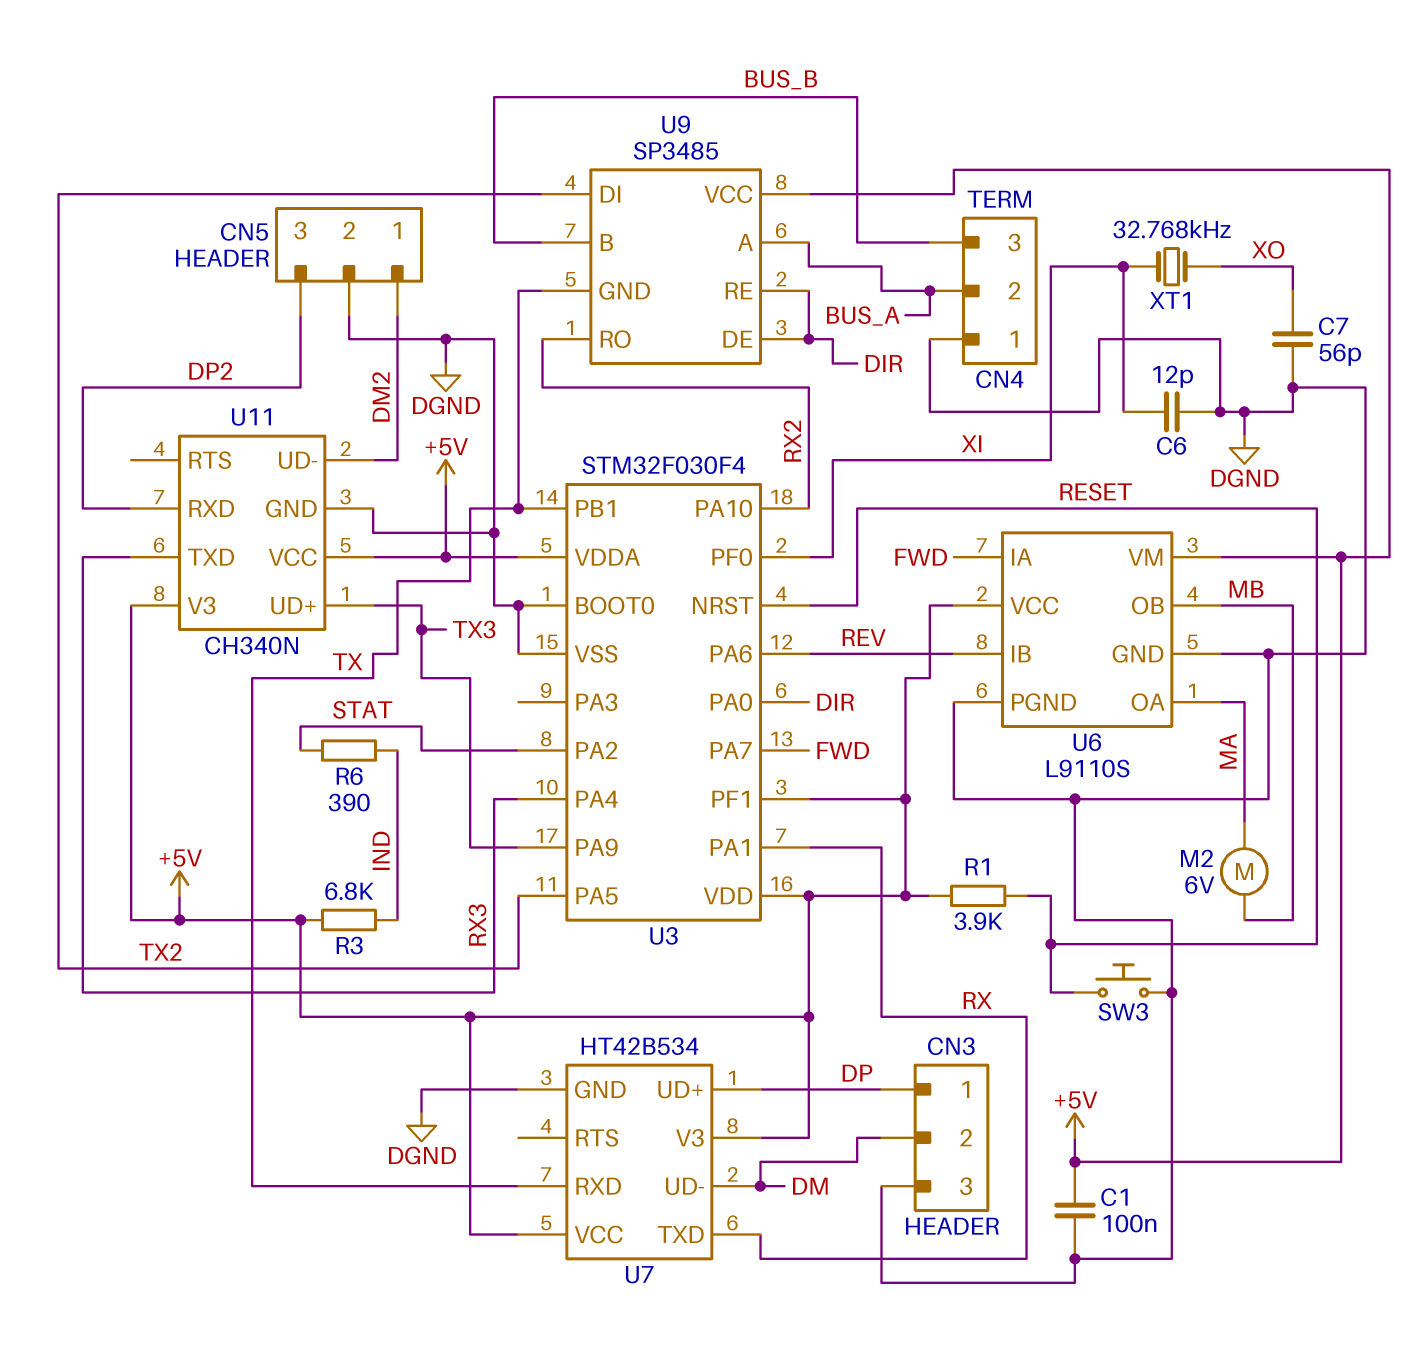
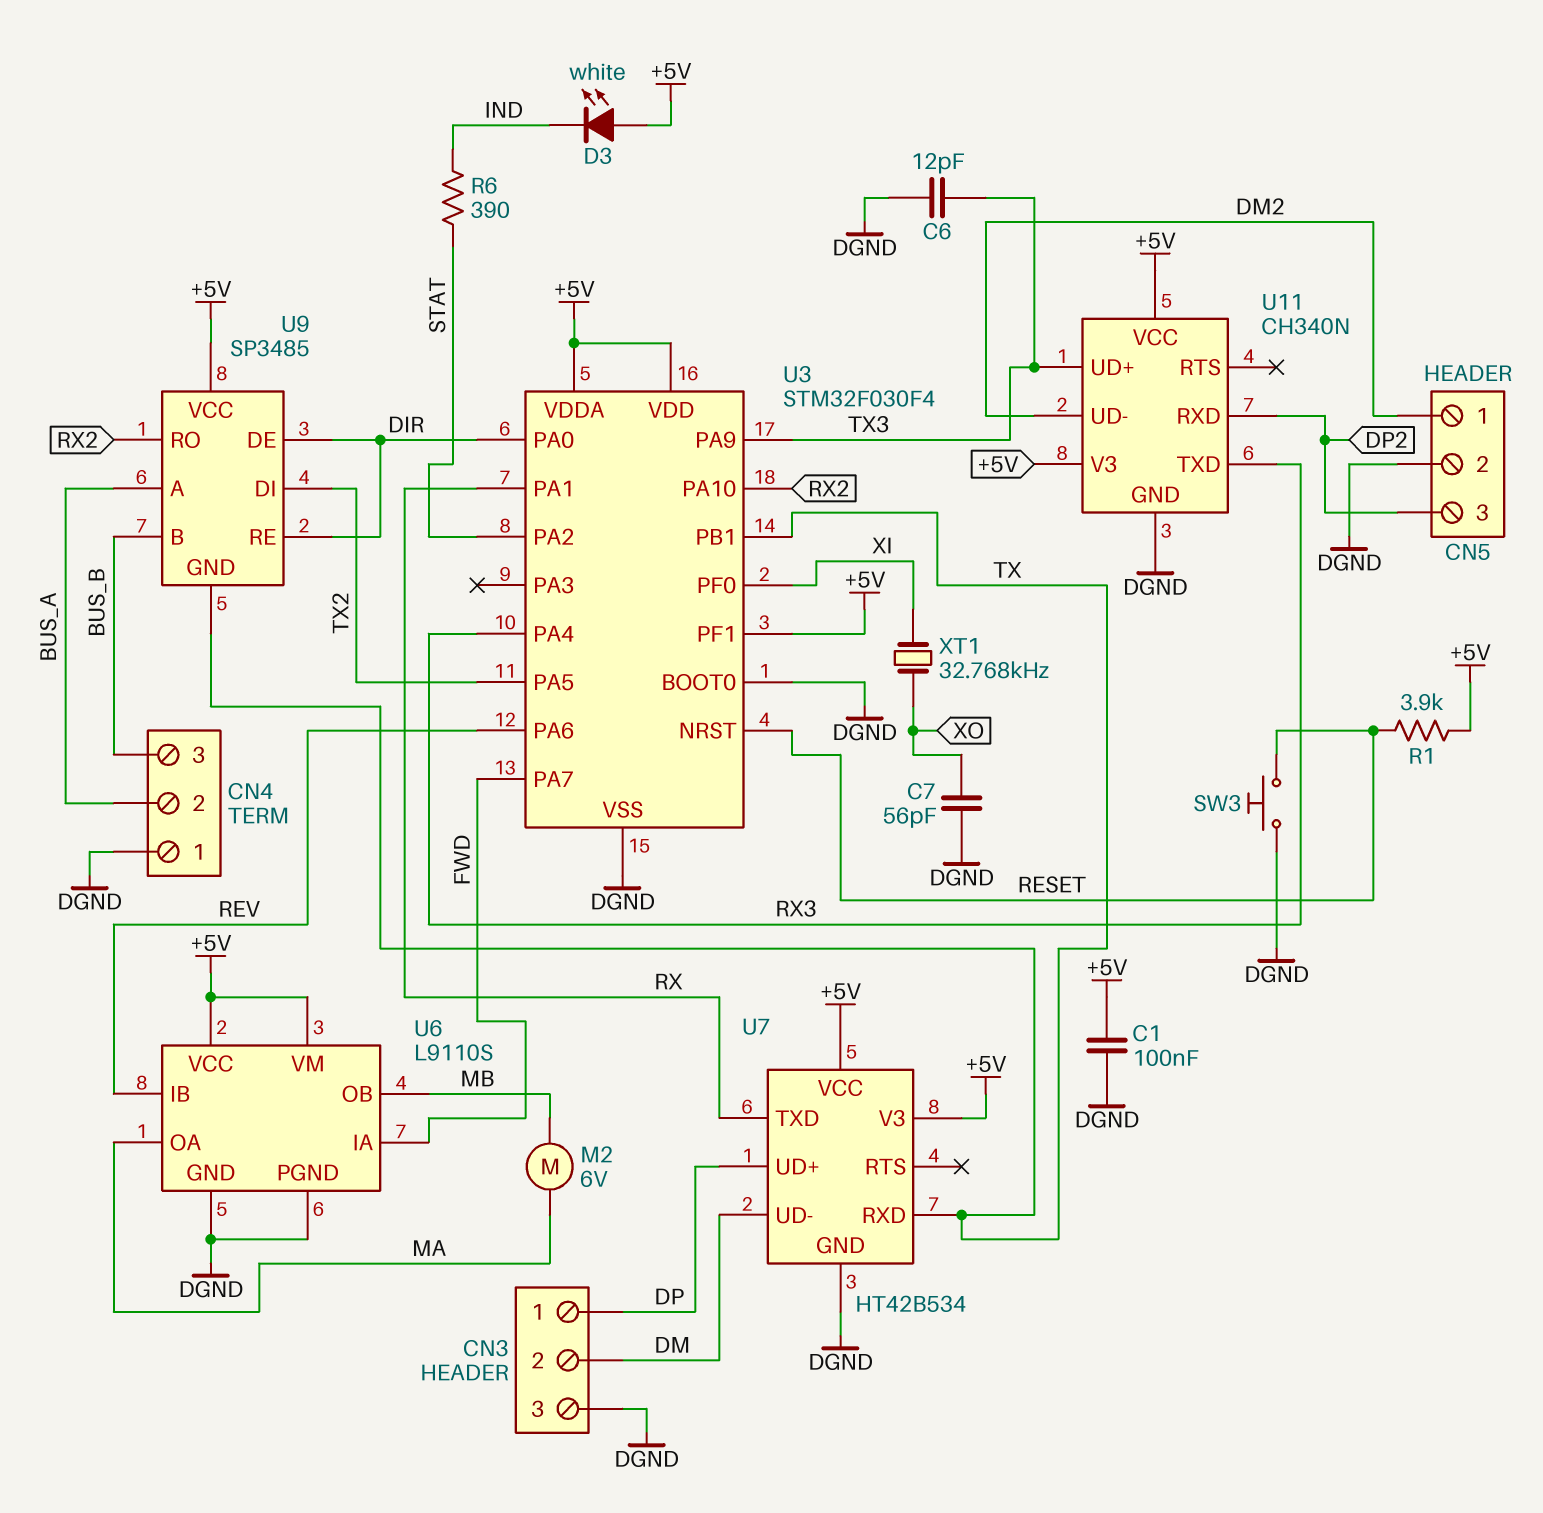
C6: 12pF (DGND, XI) -> 12pF (DGND, TX3)
D3: none -> LED white (A +5V, K IND)
R3: 6.8k (+5V, IND) -> none

